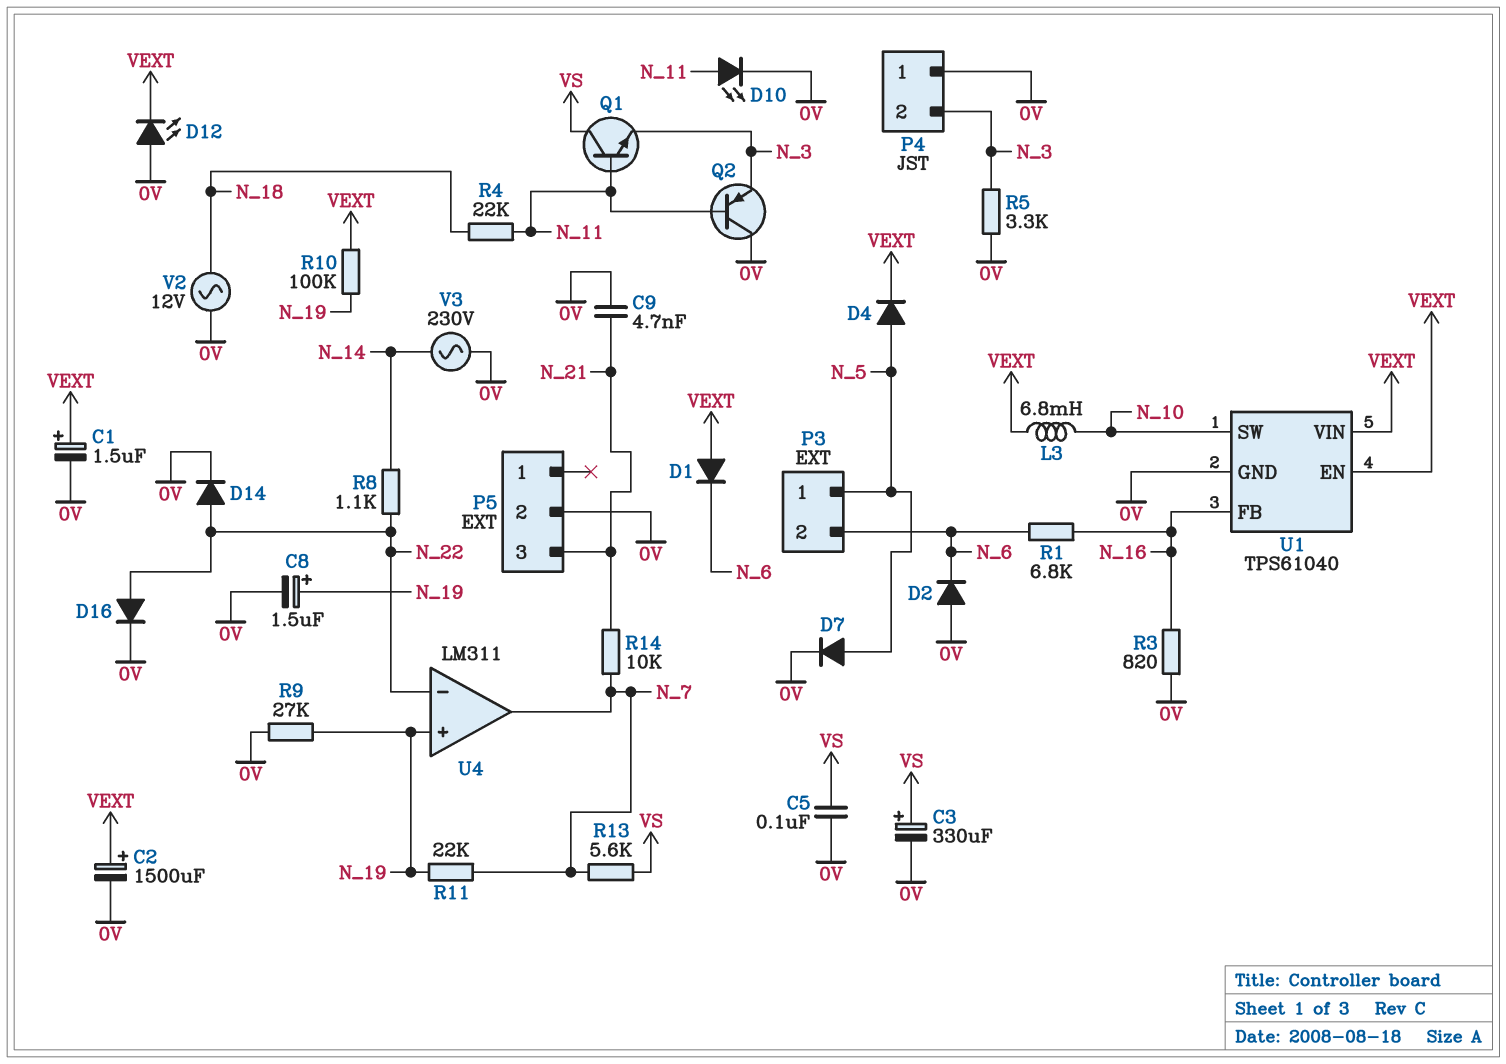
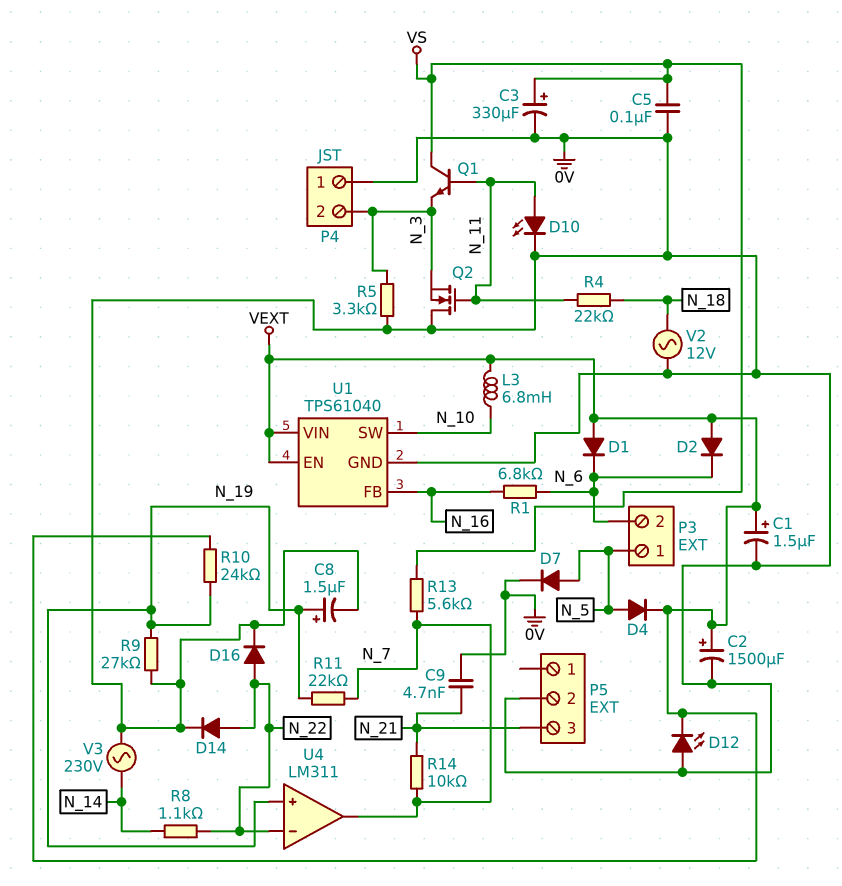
D2: diode (A 0V, K N_6) -> diode (A VEXT, K N_6)
Q2: PNP (B N_11, C 0V, E N_3) -> NMOS (G N_11, D 0V, S N_3)
R3: 820 (0V, N_16) -> none
R10: 100k (N_19, VEXT) -> 24k (N_19, VEXT)

